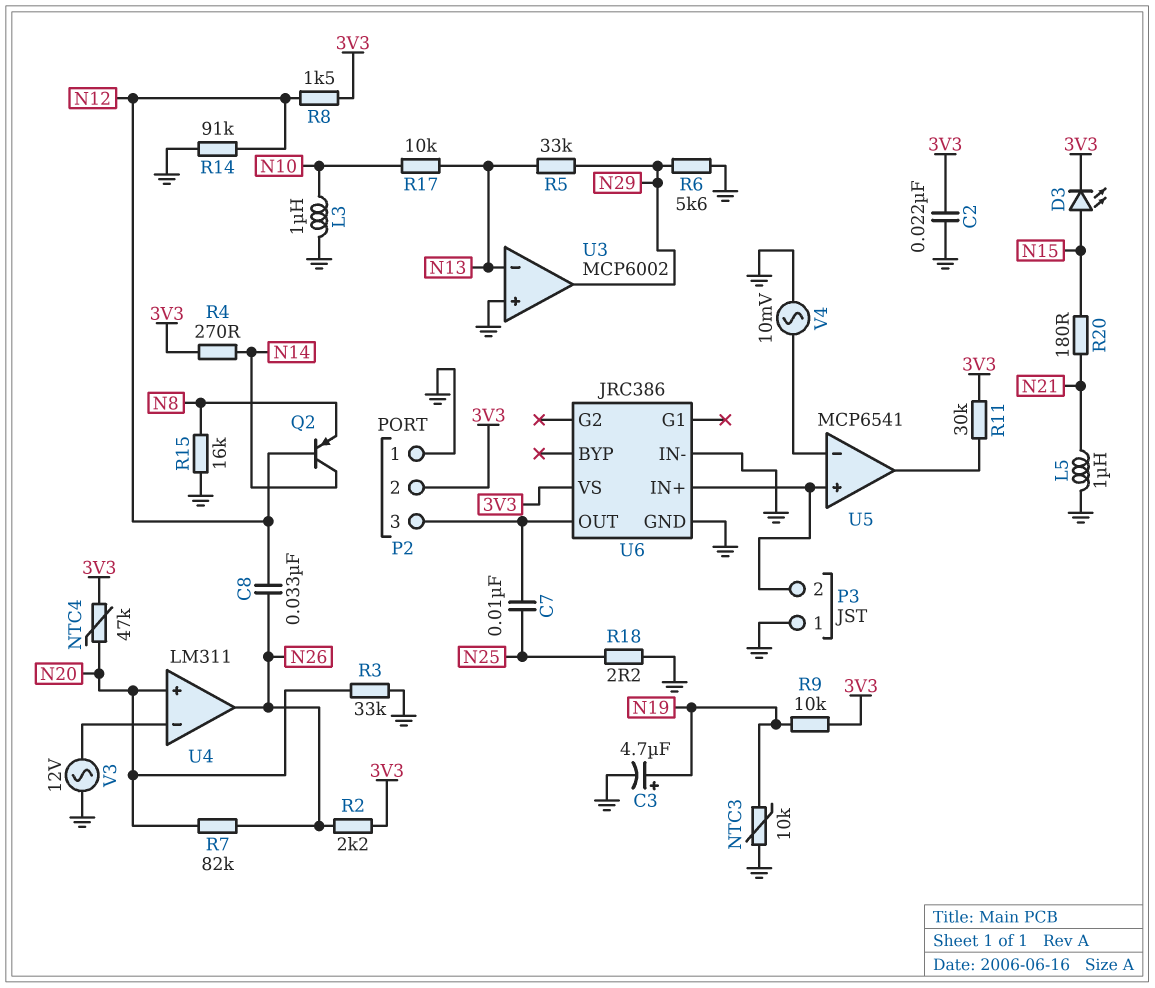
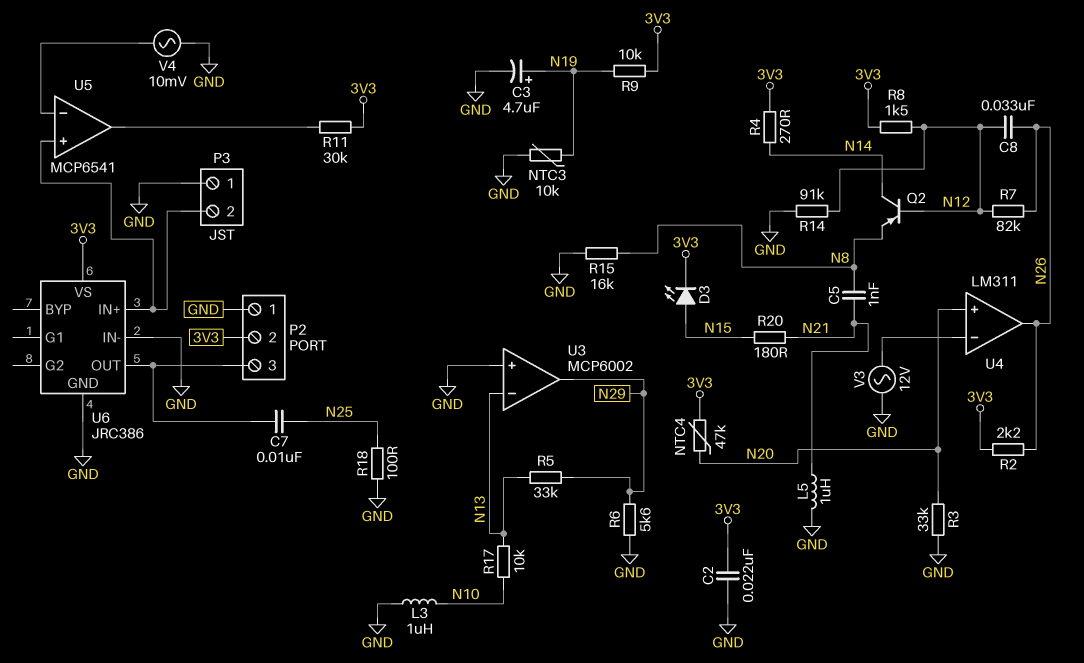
C5: none -> 1nF (N8, N21)
R7: 82k (N20, N26) -> 82k (N12, N26)
R18: 2.2 (GND, N25) -> 100 (GND, N25)

